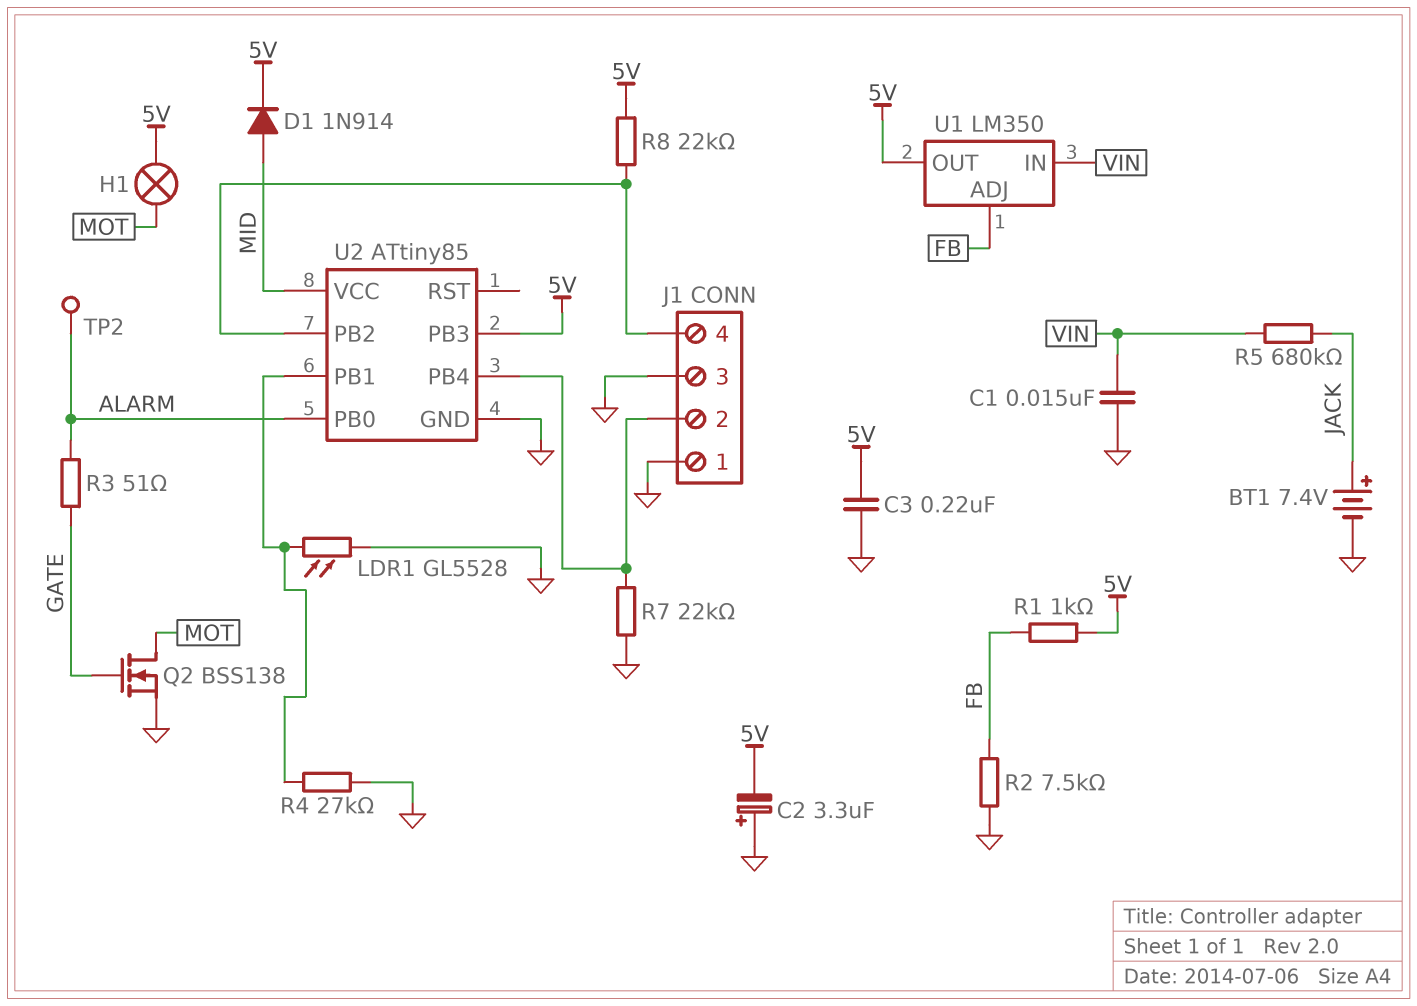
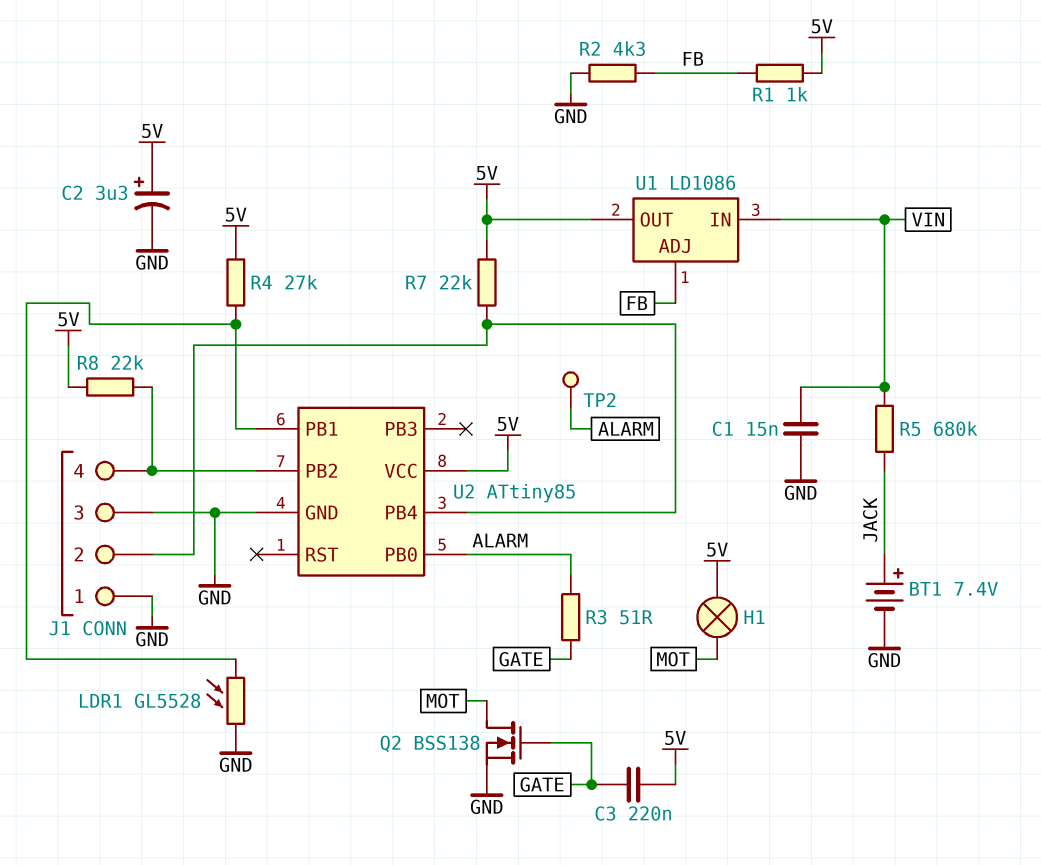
C2: 3.3uF (plus GND, minus 5V) -> 3.3uF (plus 5V, minus GND)
C3: 220nF (5V, GND) -> 220nF (5V, GATE)
D1: diode 1N914 (A MID, K 5V) -> none
R2: 7.5k (FB, GND) -> 4.3k (FB, GND)
R4: 27k (GND, U2/PB1) -> 27k (5V, U2/PB1)
R7: 22k (GND, J1/2) -> 22k (5V, J1/2)
U1: LM350 -> LD1086
U2 pin PB3: 5V -> none
U2 pin VCC: MID -> 5V

